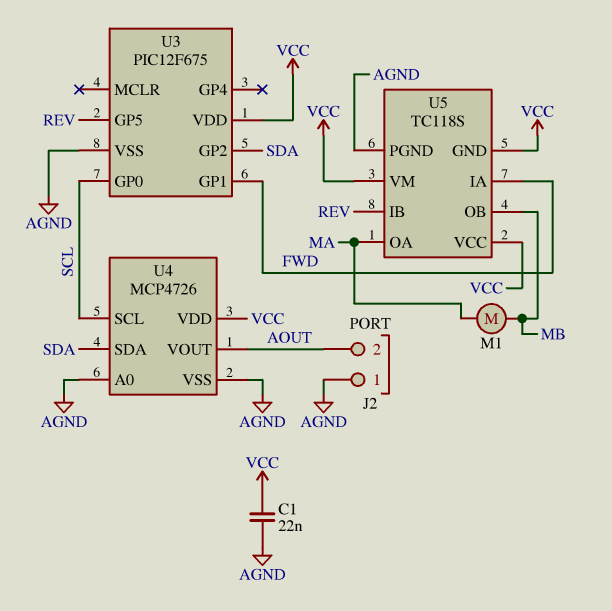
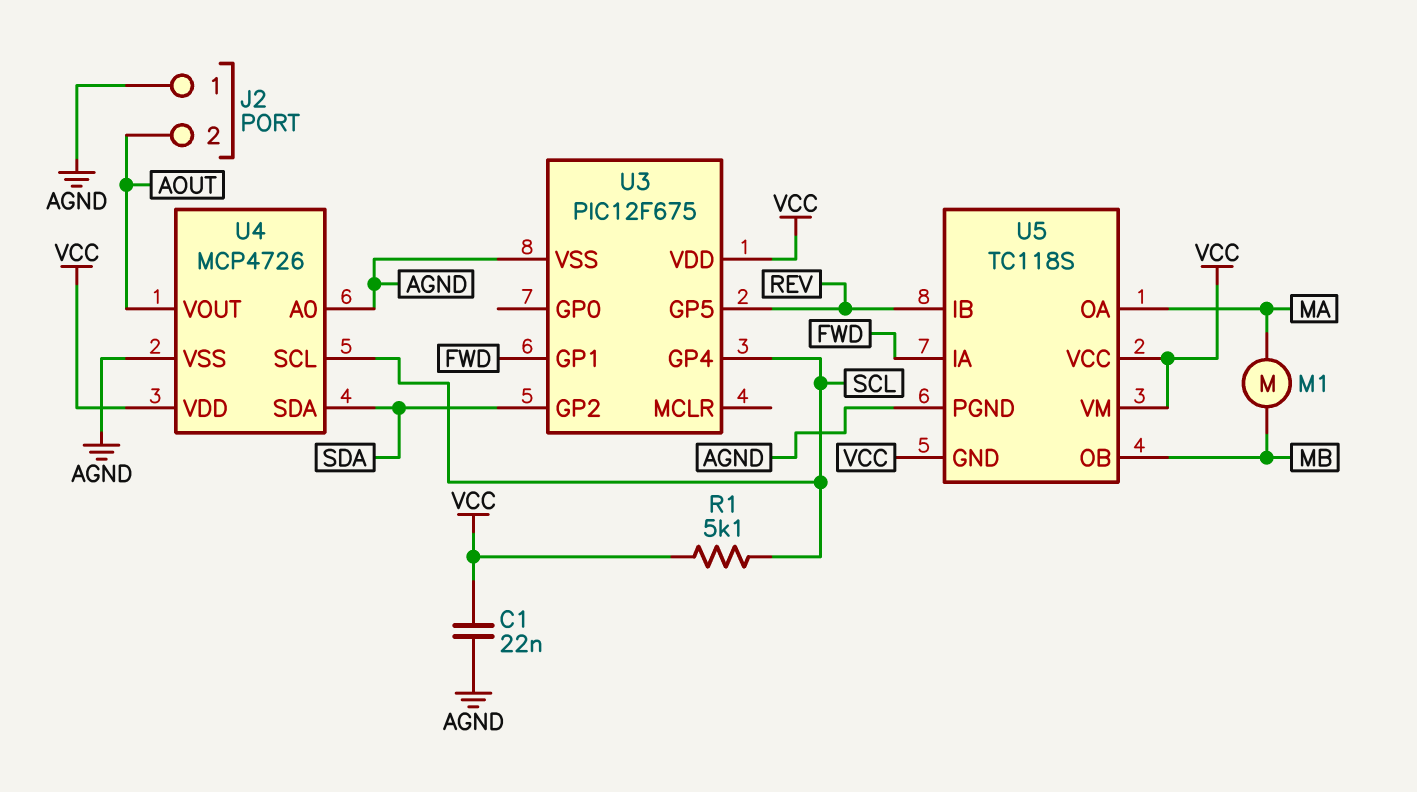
R1: none -> 5.1k (SCL, VCC)
U3 pin GP0: SCL -> none
U3 pin GP4: none -> SCL

